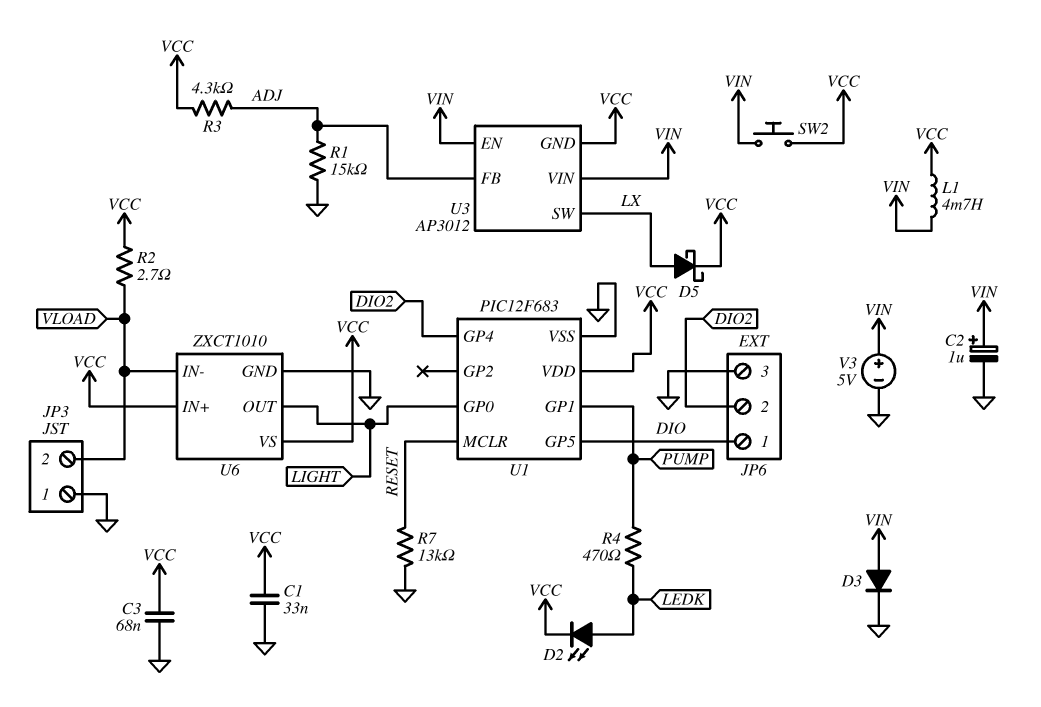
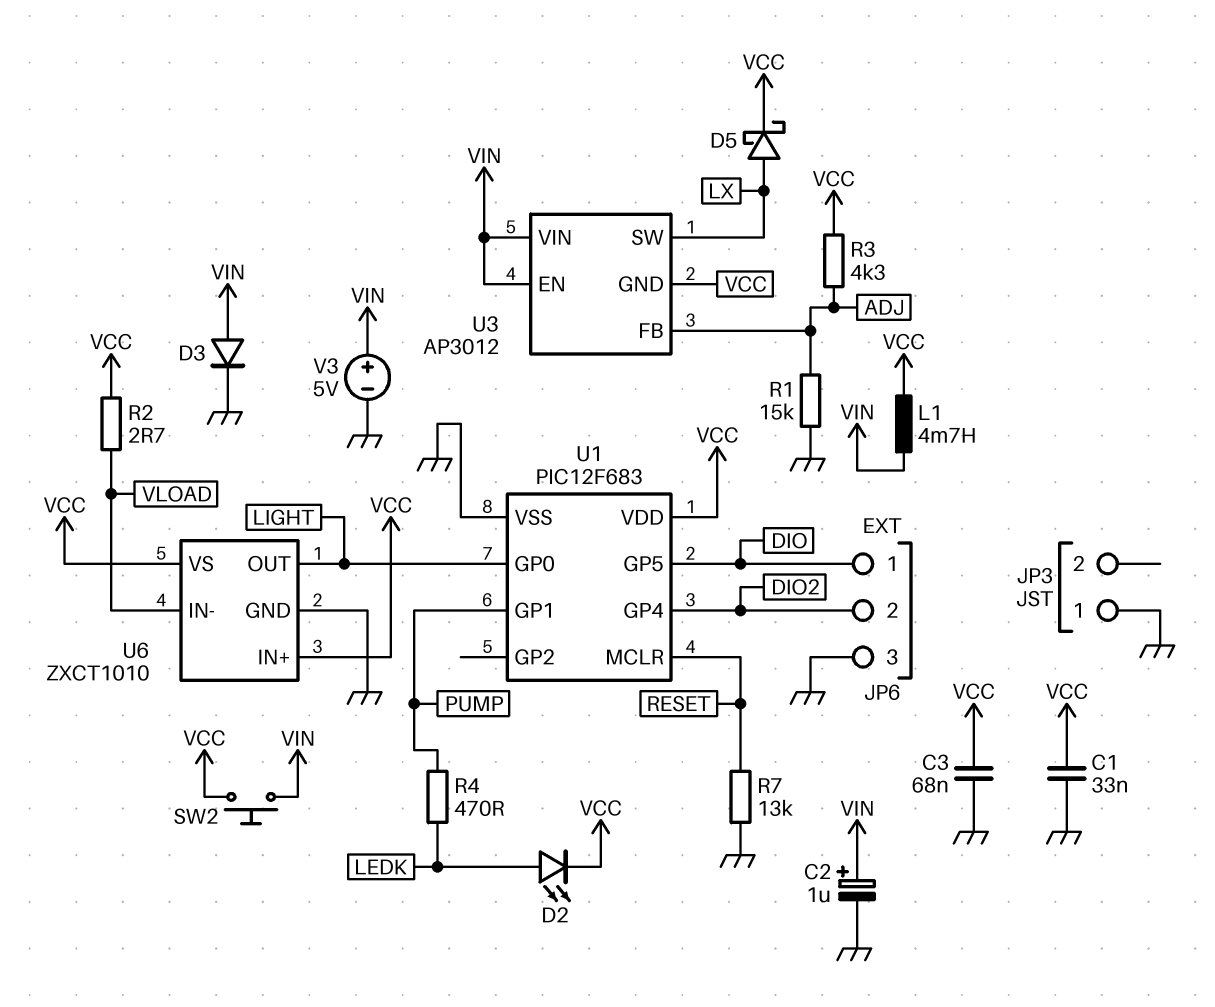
JP3 pin 2: VLOAD -> none

